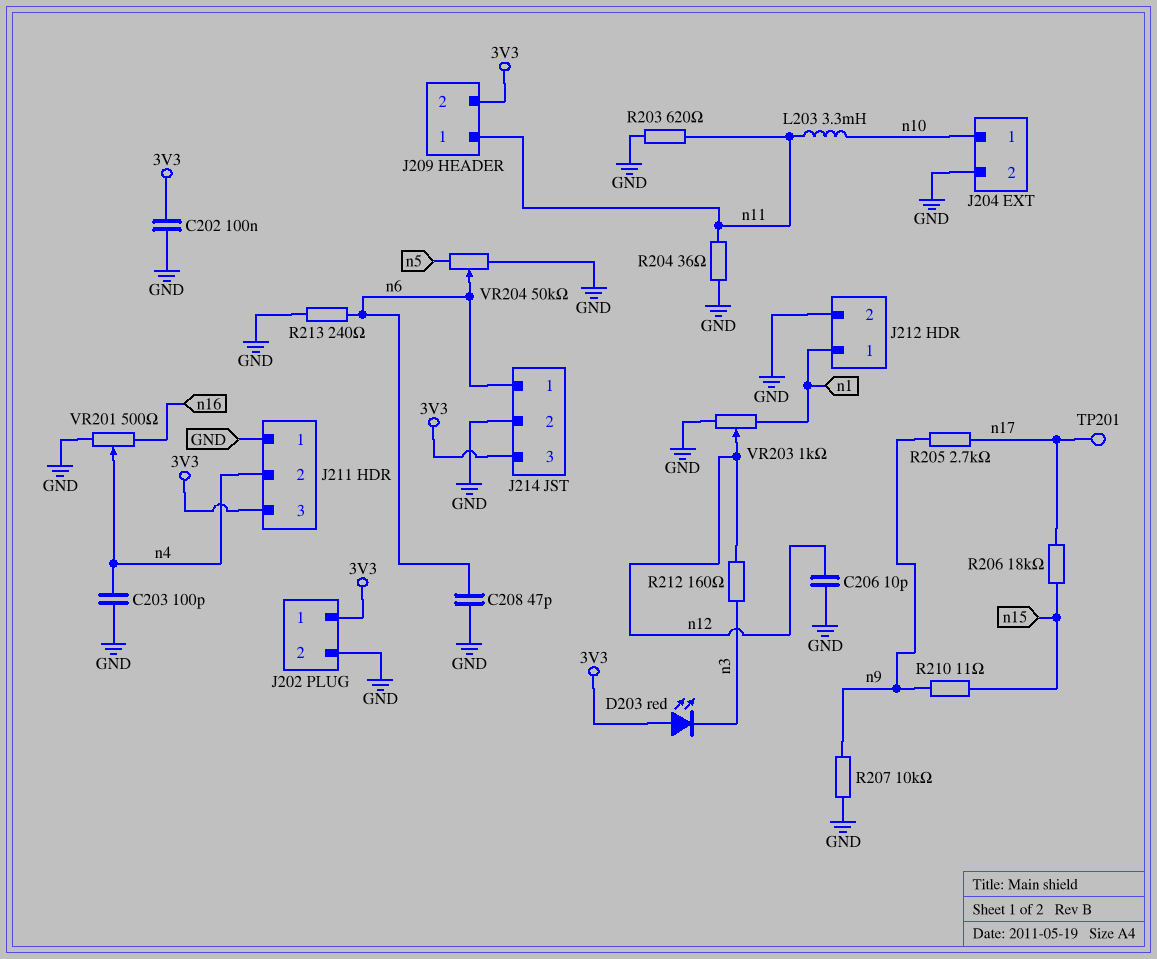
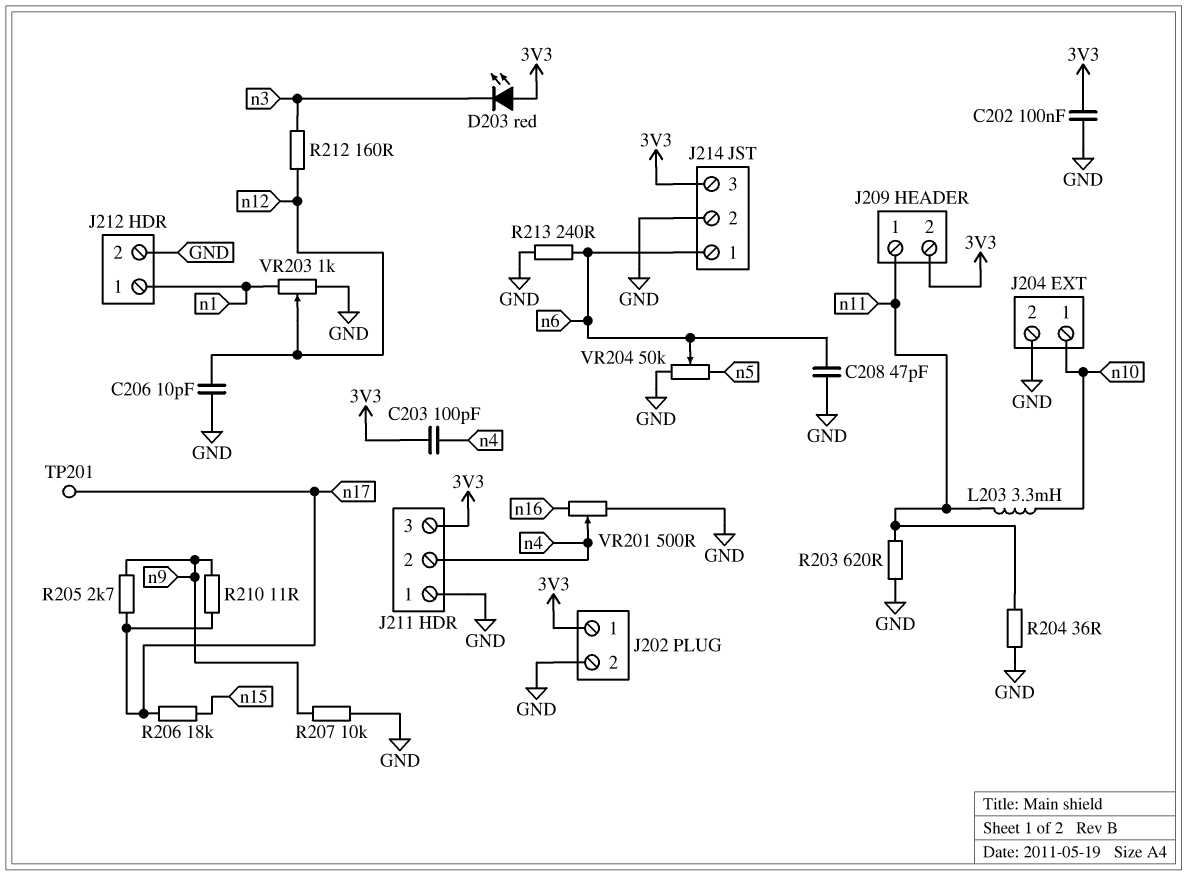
C203: 100pF (GND, n4) -> 100pF (3V3, n4)
R210: 11 (n9, n15) -> 11 (n9, n17)

